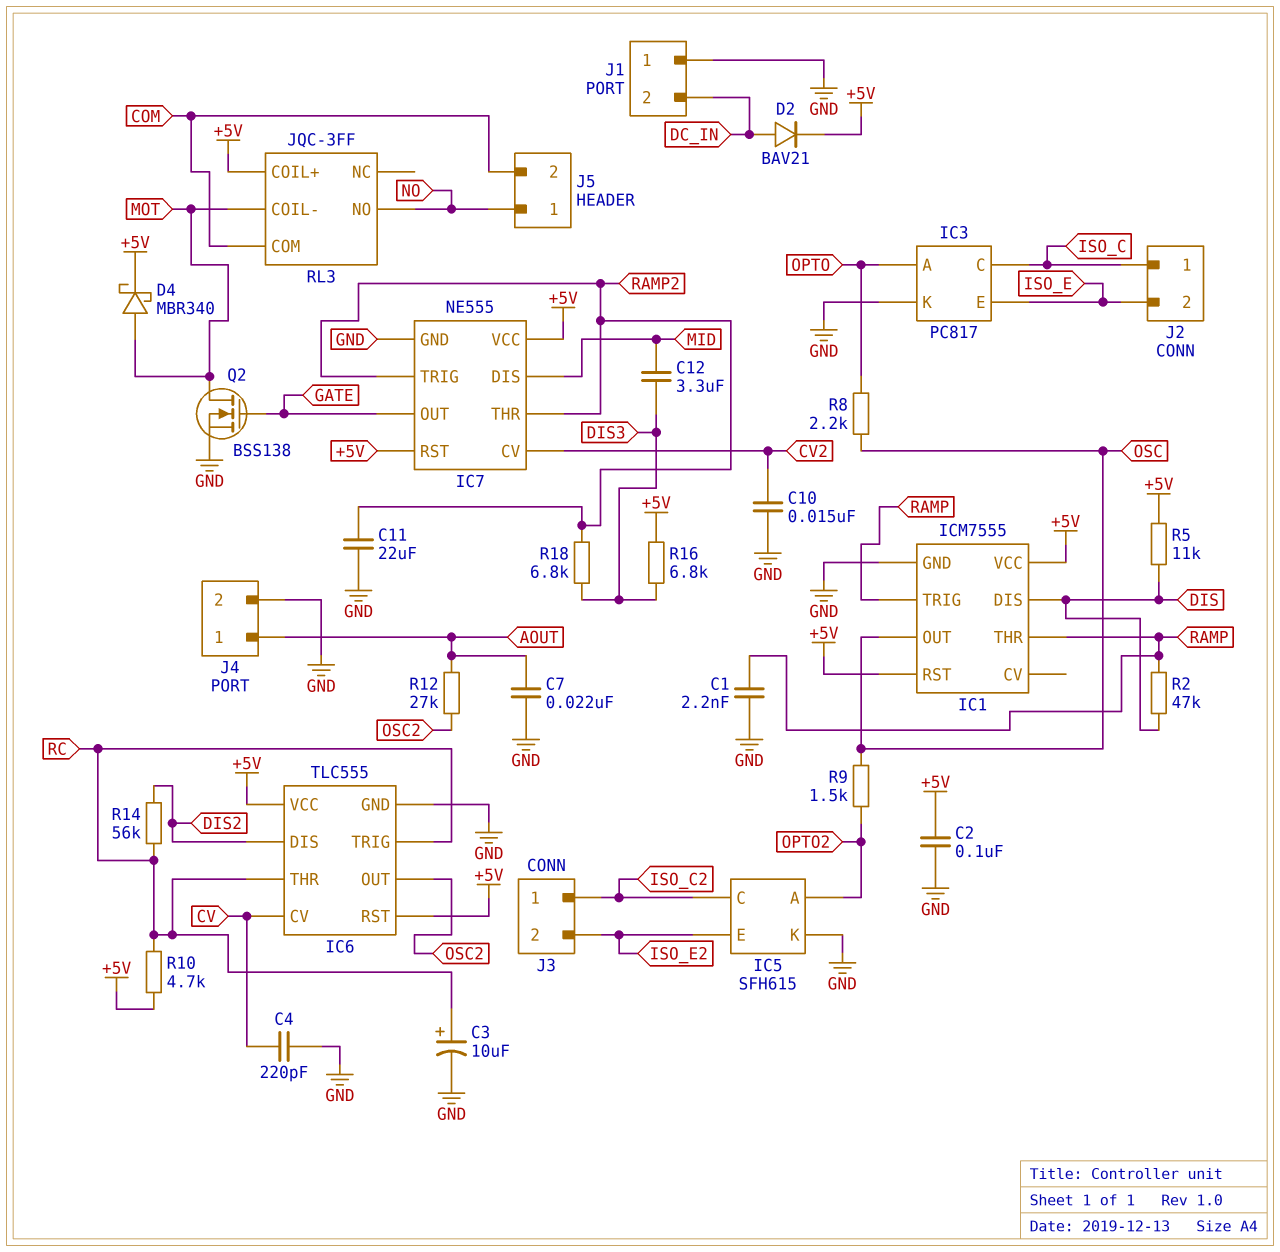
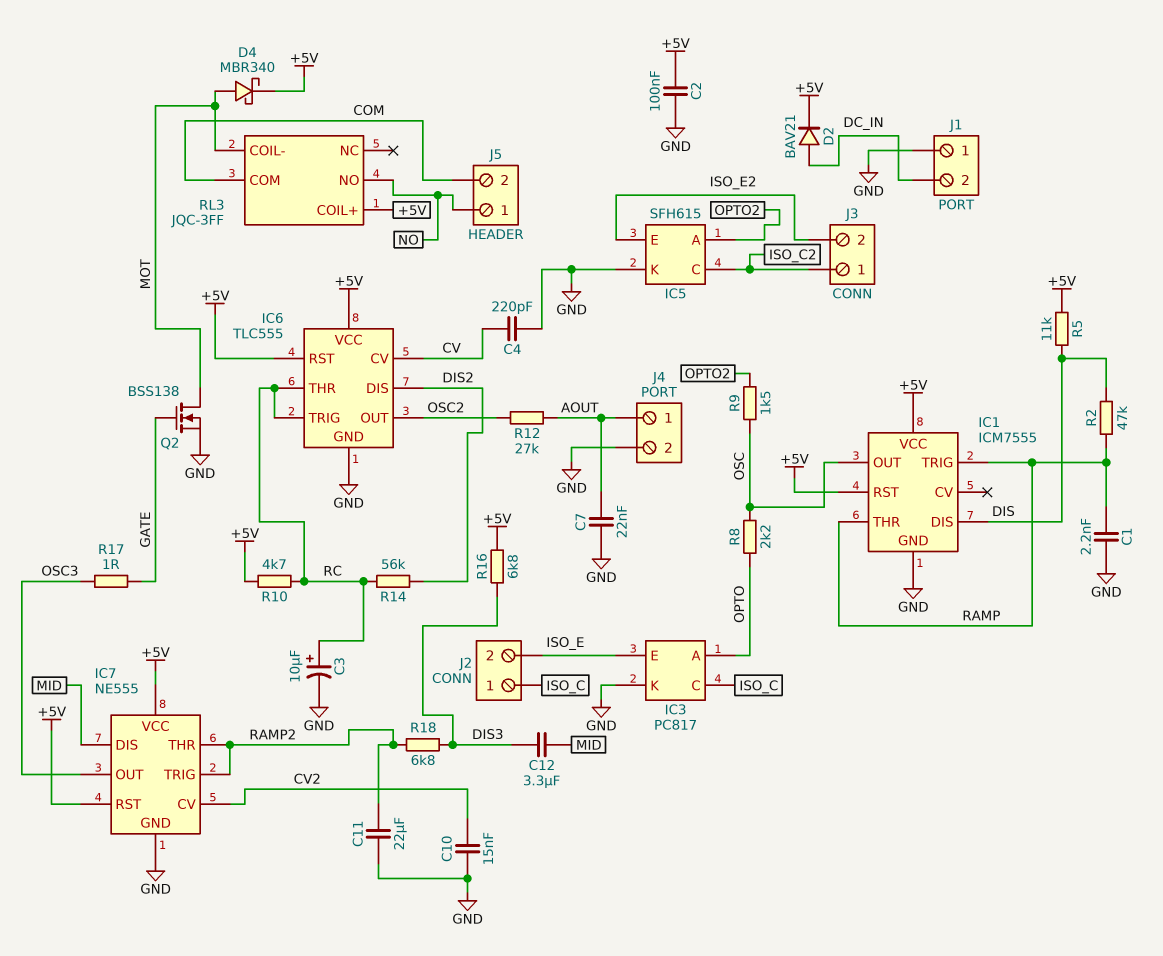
IC7 pin OUT: GATE -> OSC3
R17: none -> 1 (GATE, OSC3)

